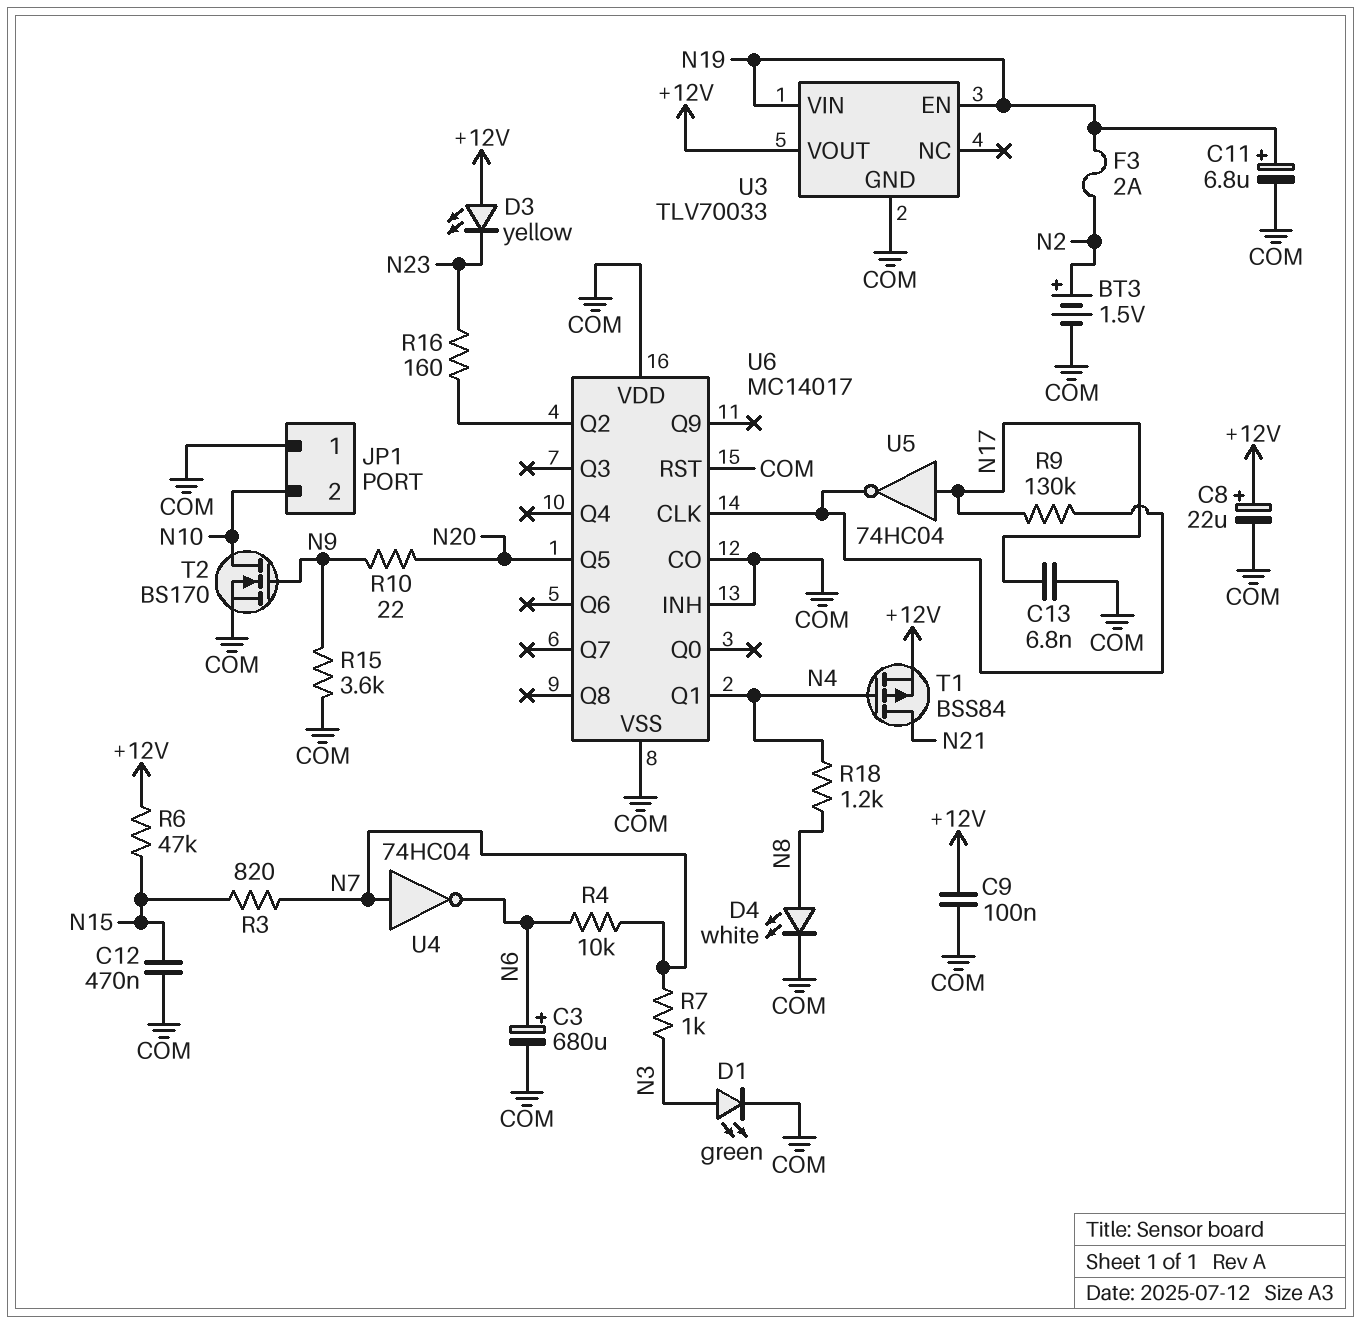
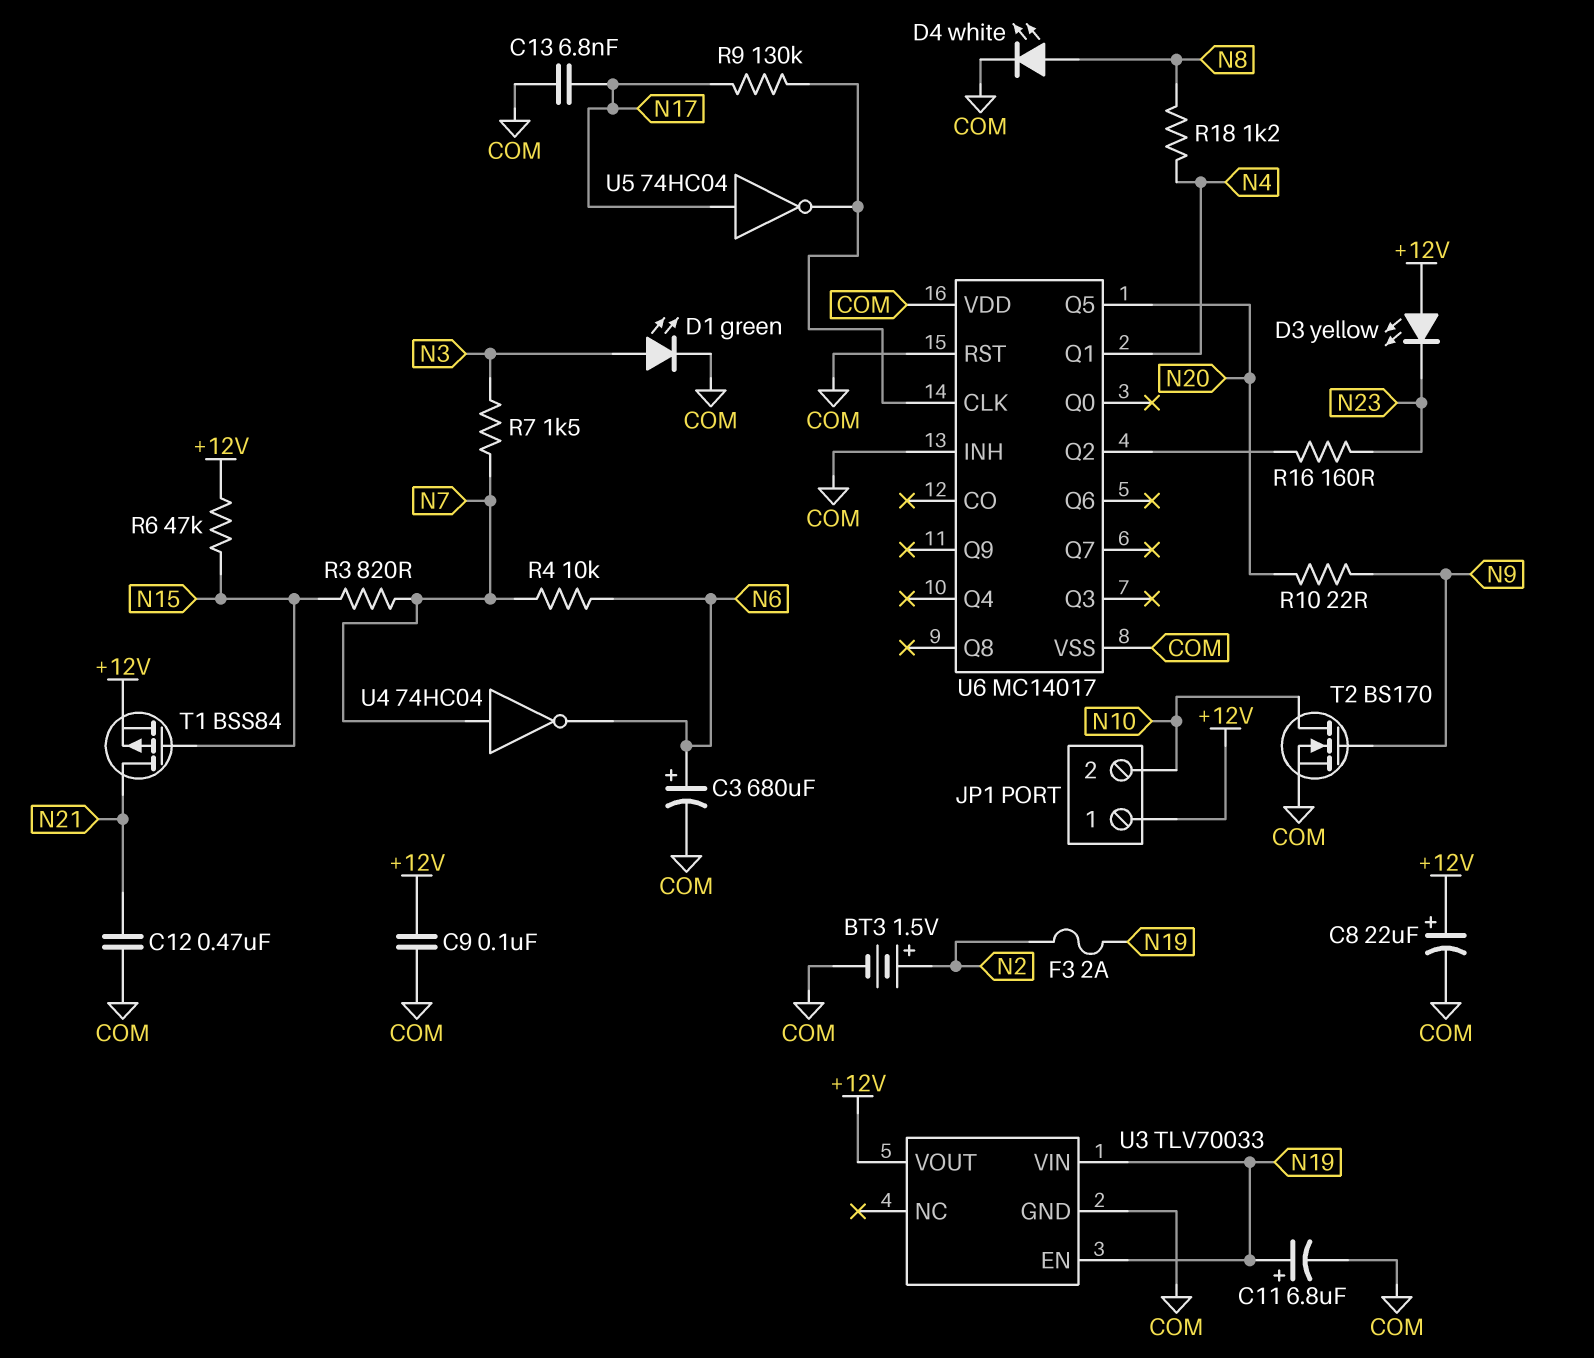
C12: 470nF (COM, N15) -> 470nF (COM, N21)
JP1 pin 1: COM -> +12V
R7: 1k (N3, N7) -> 1.5k (N3, N7)
R15: 3.6k (COM, N9) -> none
T1: PMOS BSS84 (G N4, D N21, S +12V) -> PMOS BSS84 (G N15, D N21, S +12V)
U6 pin CO: COM -> none

